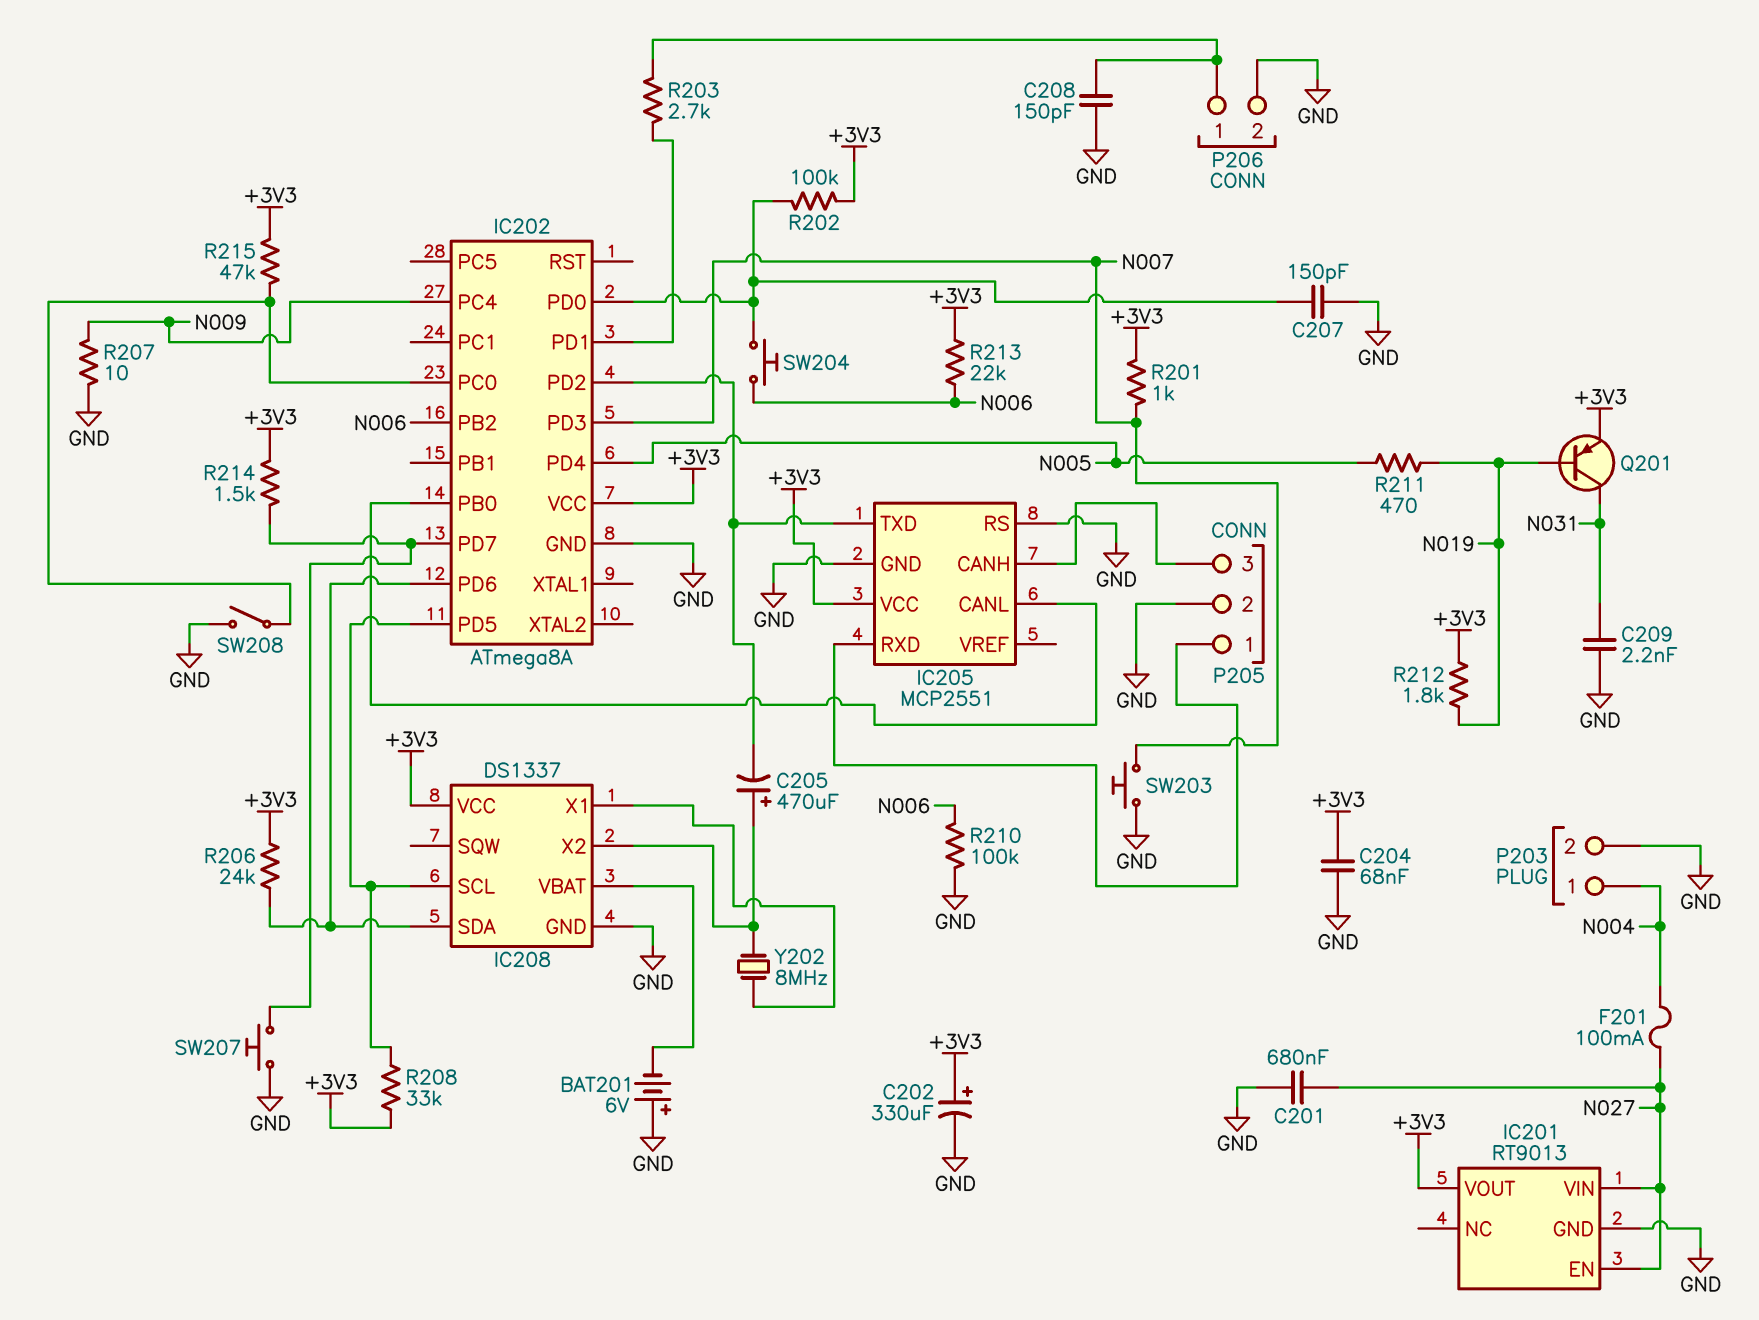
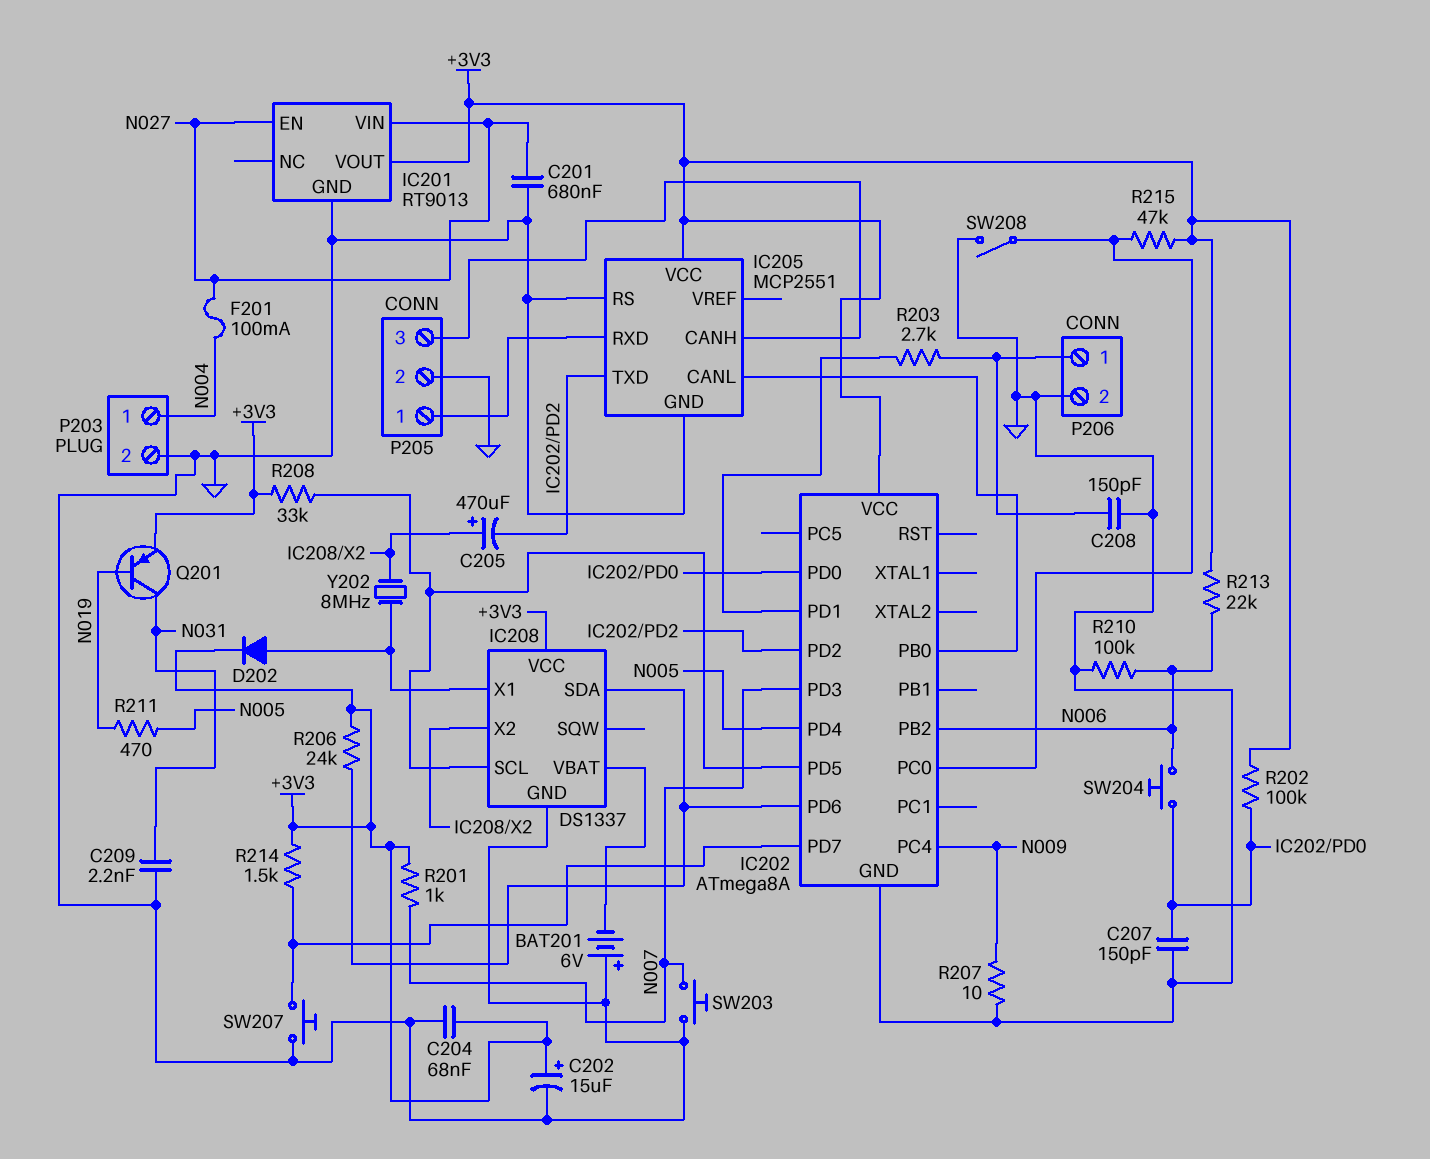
C202: 330uF (plus +3V3, minus GND) -> 15uF (plus +3V3, minus GND)
D202: none -> diode (A IC208/X1, K +3V3)
R212: 1.8k (+3V3, N019) -> none

